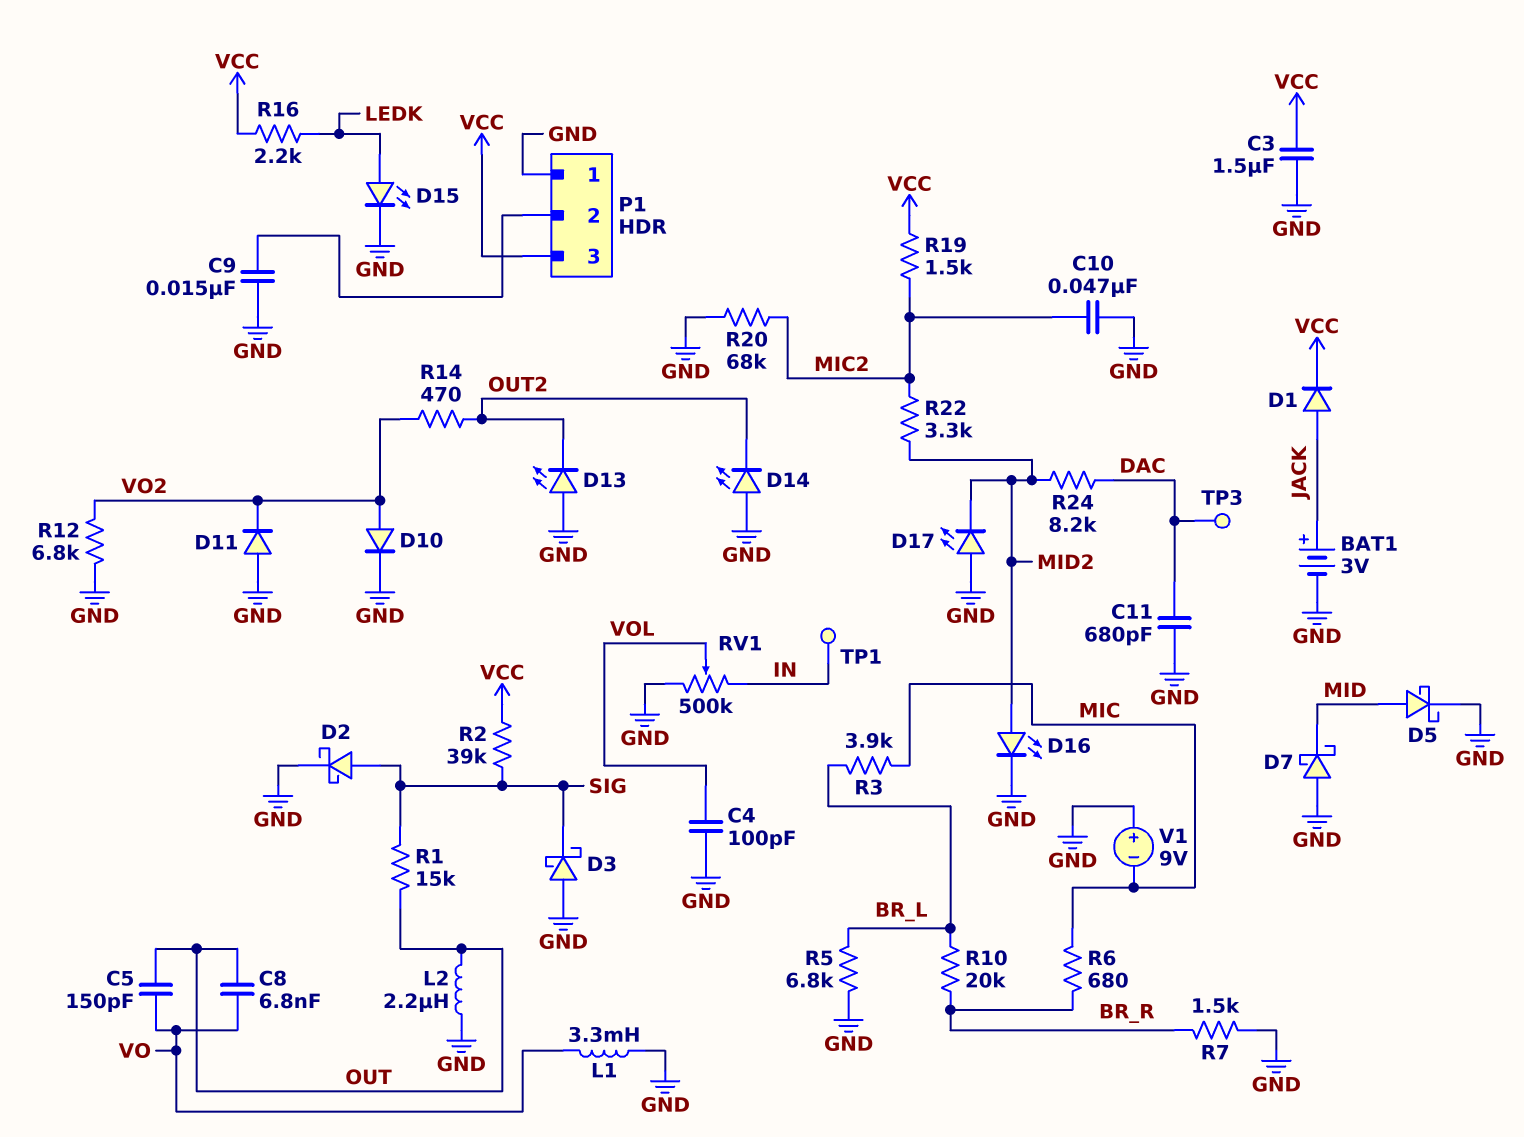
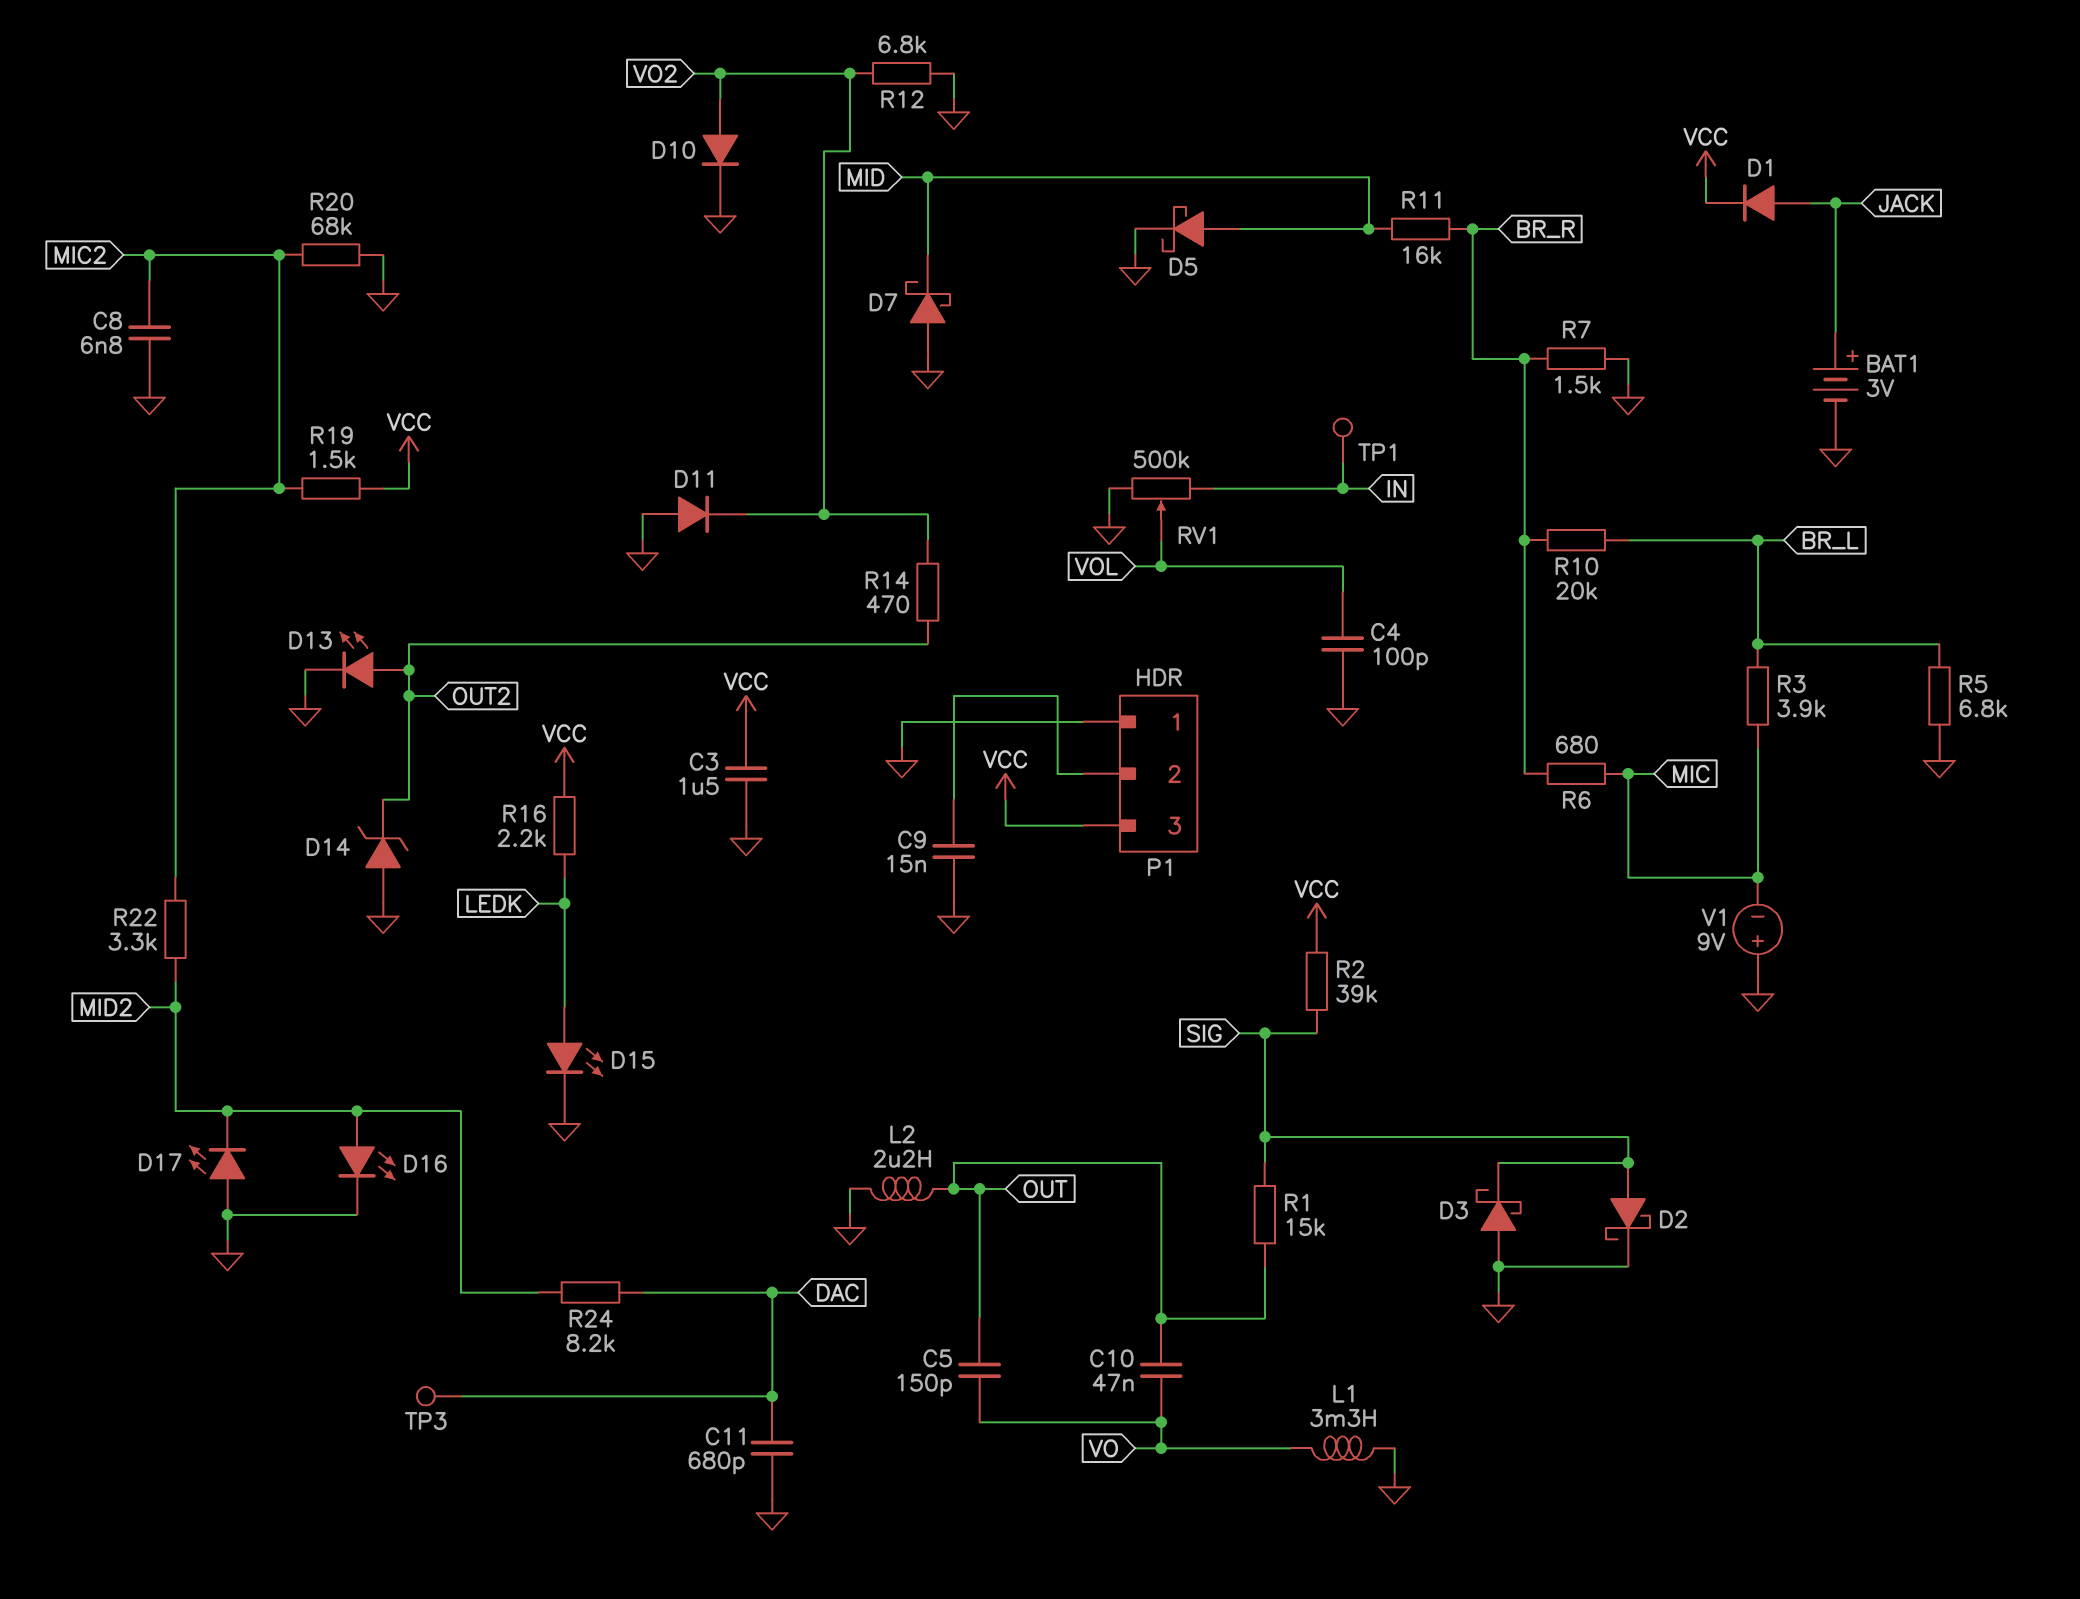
C8: 6.8nF (OUT, VO) -> 6.8nF (GND, MIC2)
C10: 47nF (GND, MIC2) -> 47nF (OUT, VO)
D13: LED (A GND, K OUT2) -> LED (A OUT2, K GND)
D14: LED (A GND, K OUT2) -> zener (A GND, K OUT2)
R11: none -> 16k (BR_R, MID)

